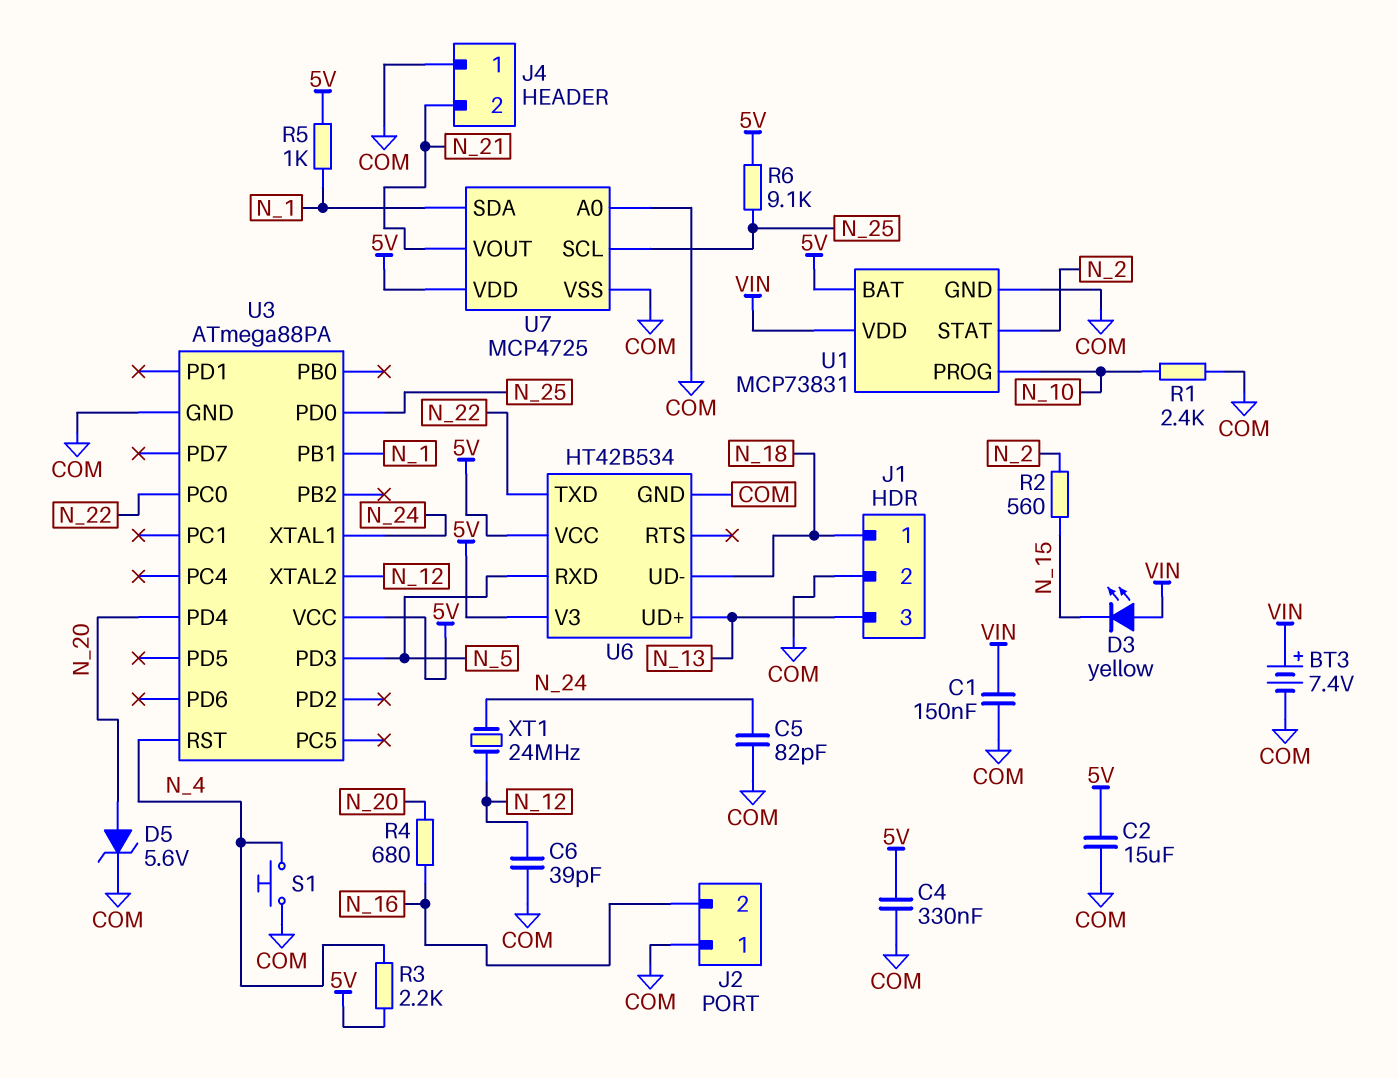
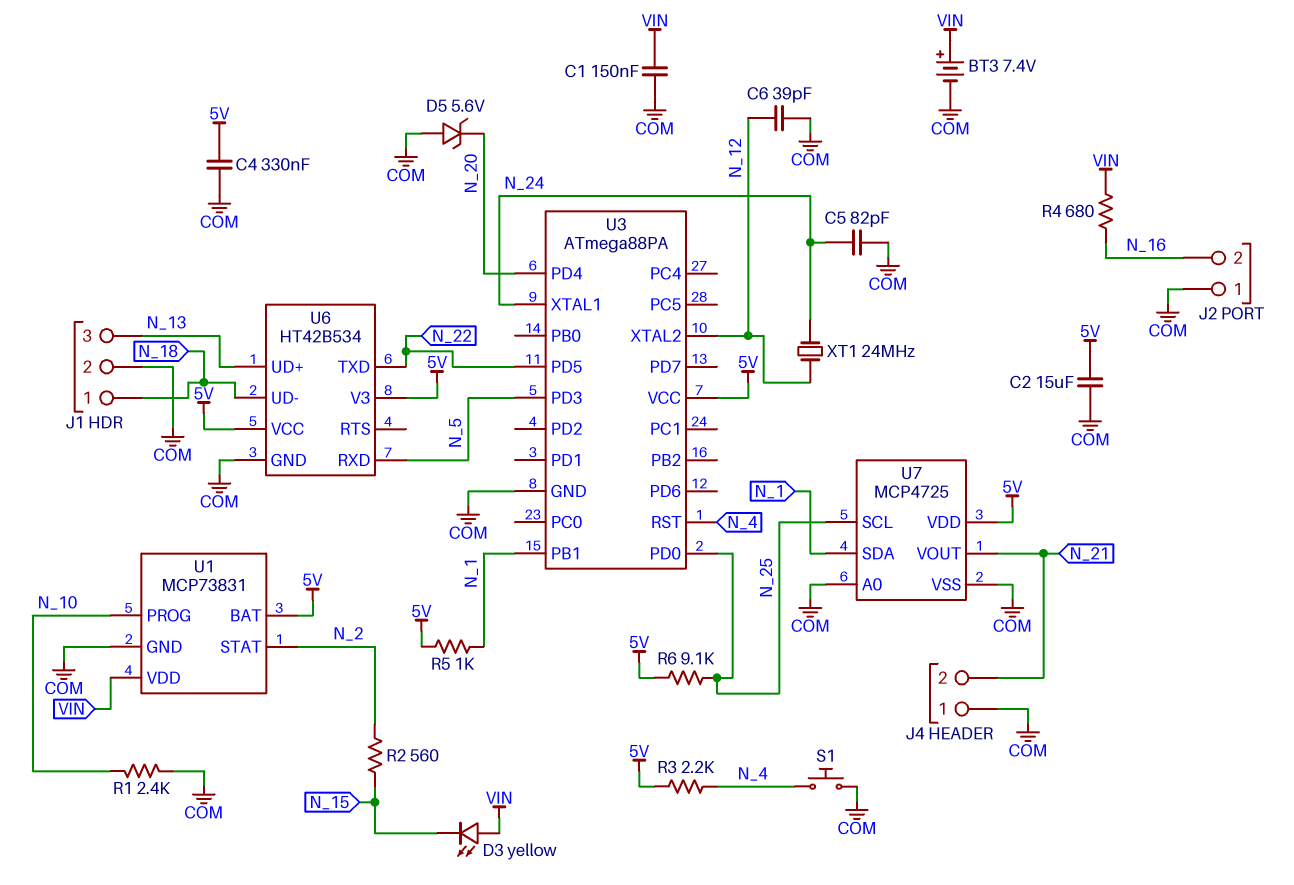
D5: zener 5.6V (A N_20, K COM) -> zener 5.6V (A COM, K N_20)
R4: 680 (N_16, N_20) -> 680 (N_16, VIN)
U3 pin PC0: N_22 -> none
U3 pin PD5: none -> N_22

